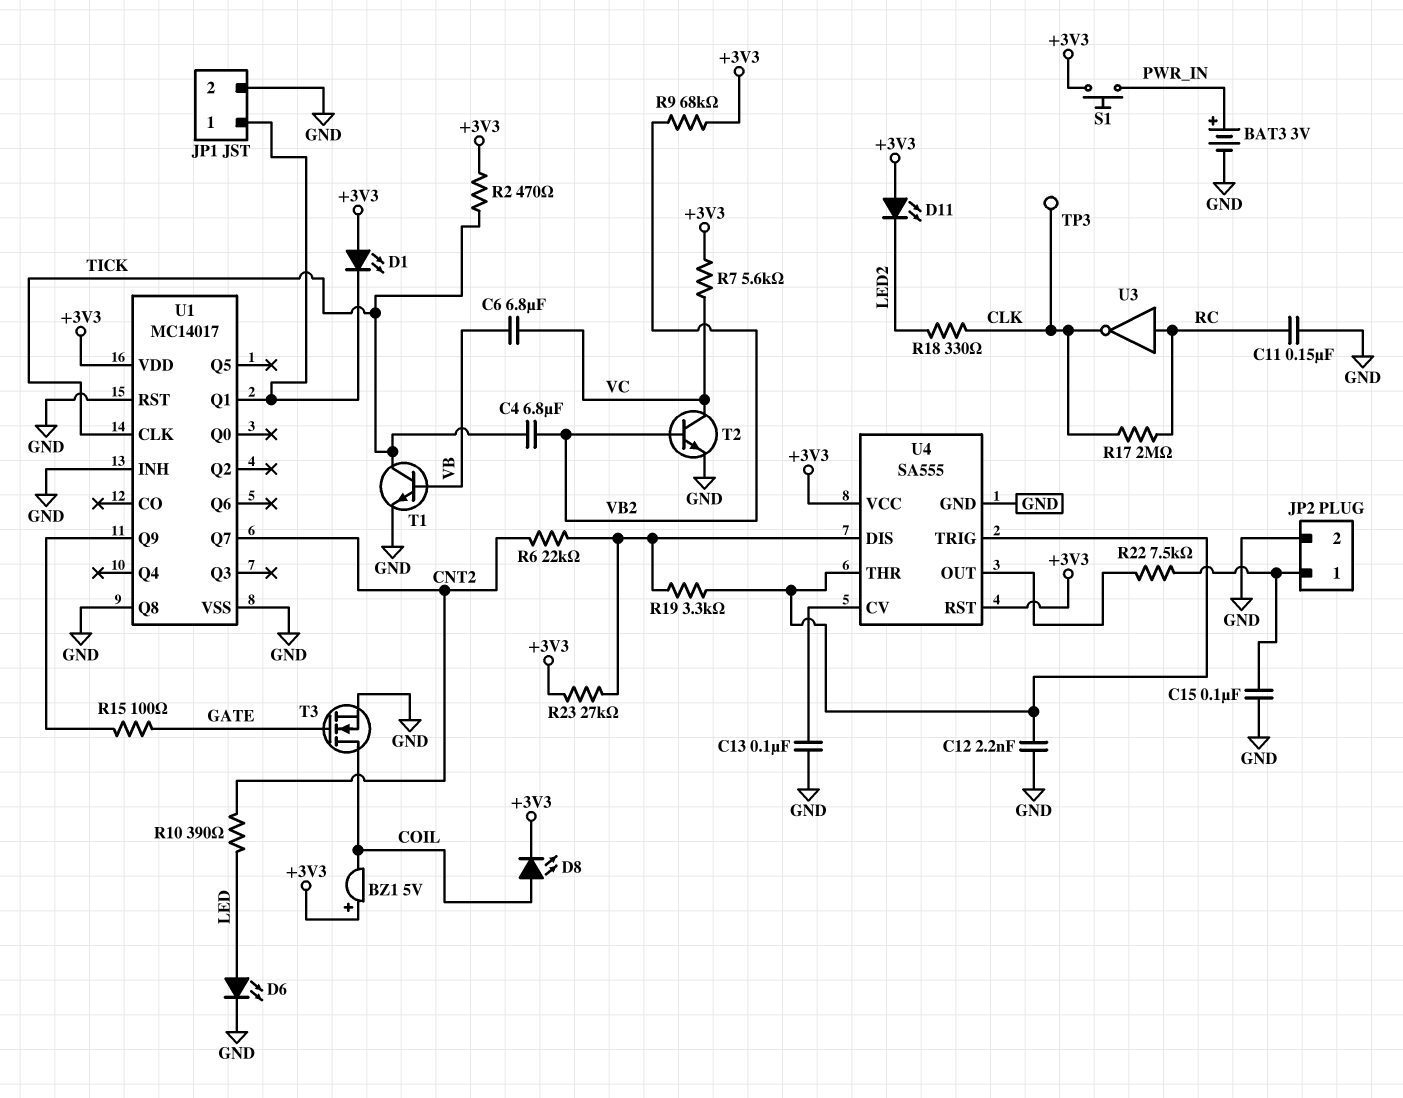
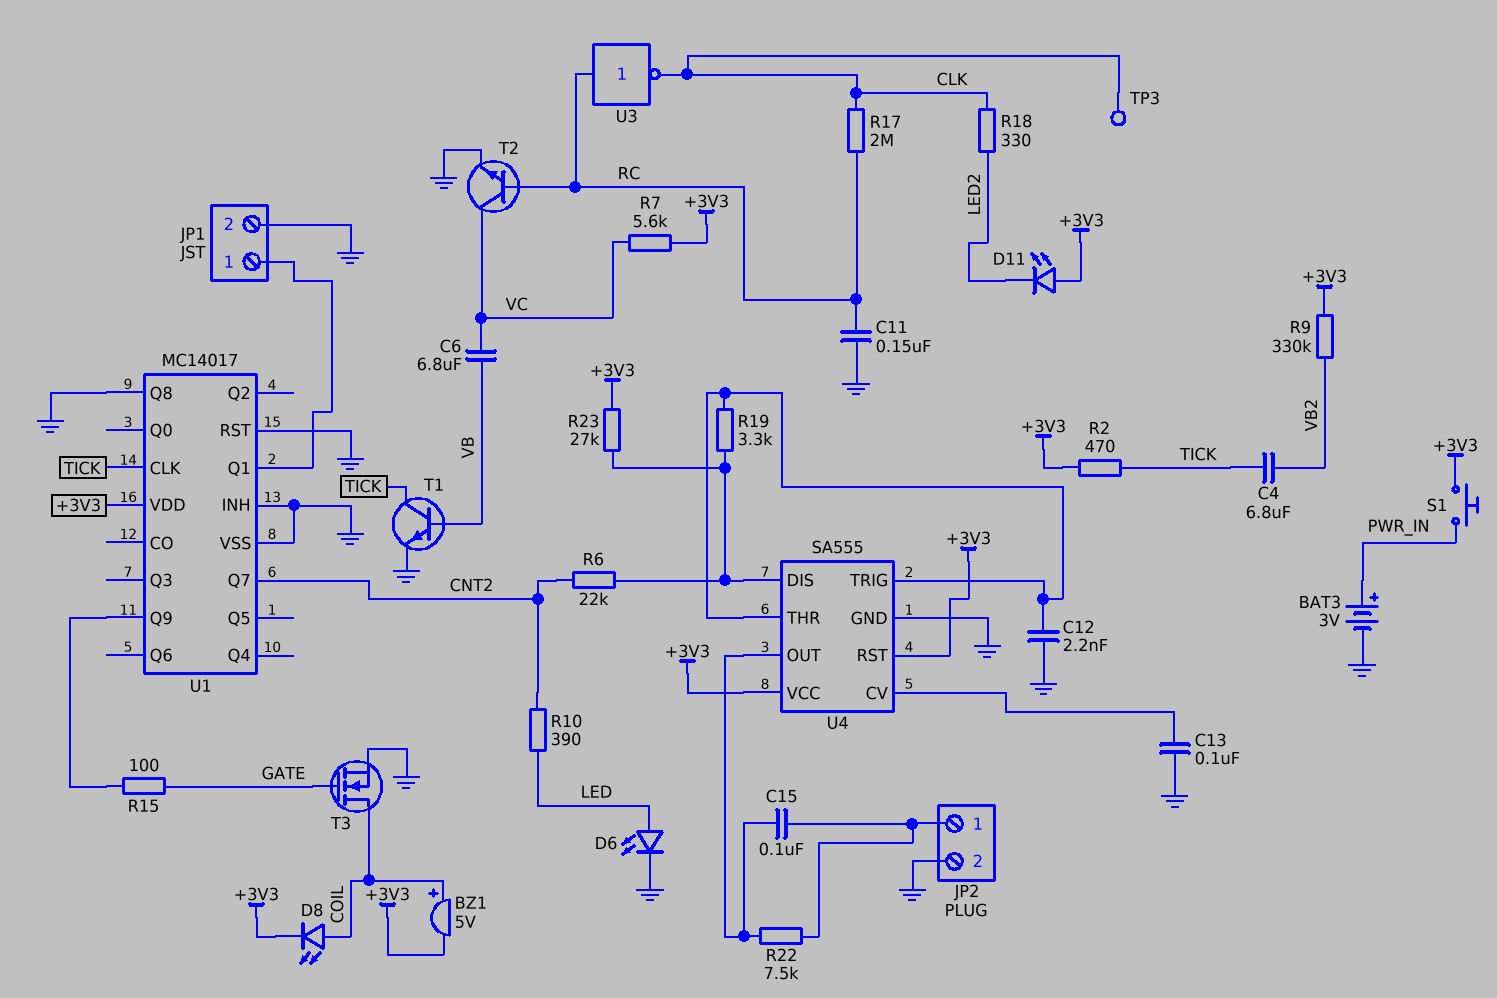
BZ1: buzzer 5V (plus +3V3, minus COIL) -> buzzer 5V (plus COIL, minus +3V3)
C15: 100nF (GND, JP2/1) -> 100nF (JP2/1, U4/OUT)
D1: LED (A +3V3, K JP1/1) -> none
R9: 68k (+3V3, VB2) -> 330k (+3V3, VB2)
T2: NPN (B VB2, C VC, E GND) -> NPN (B RC, C VC, E GND)

